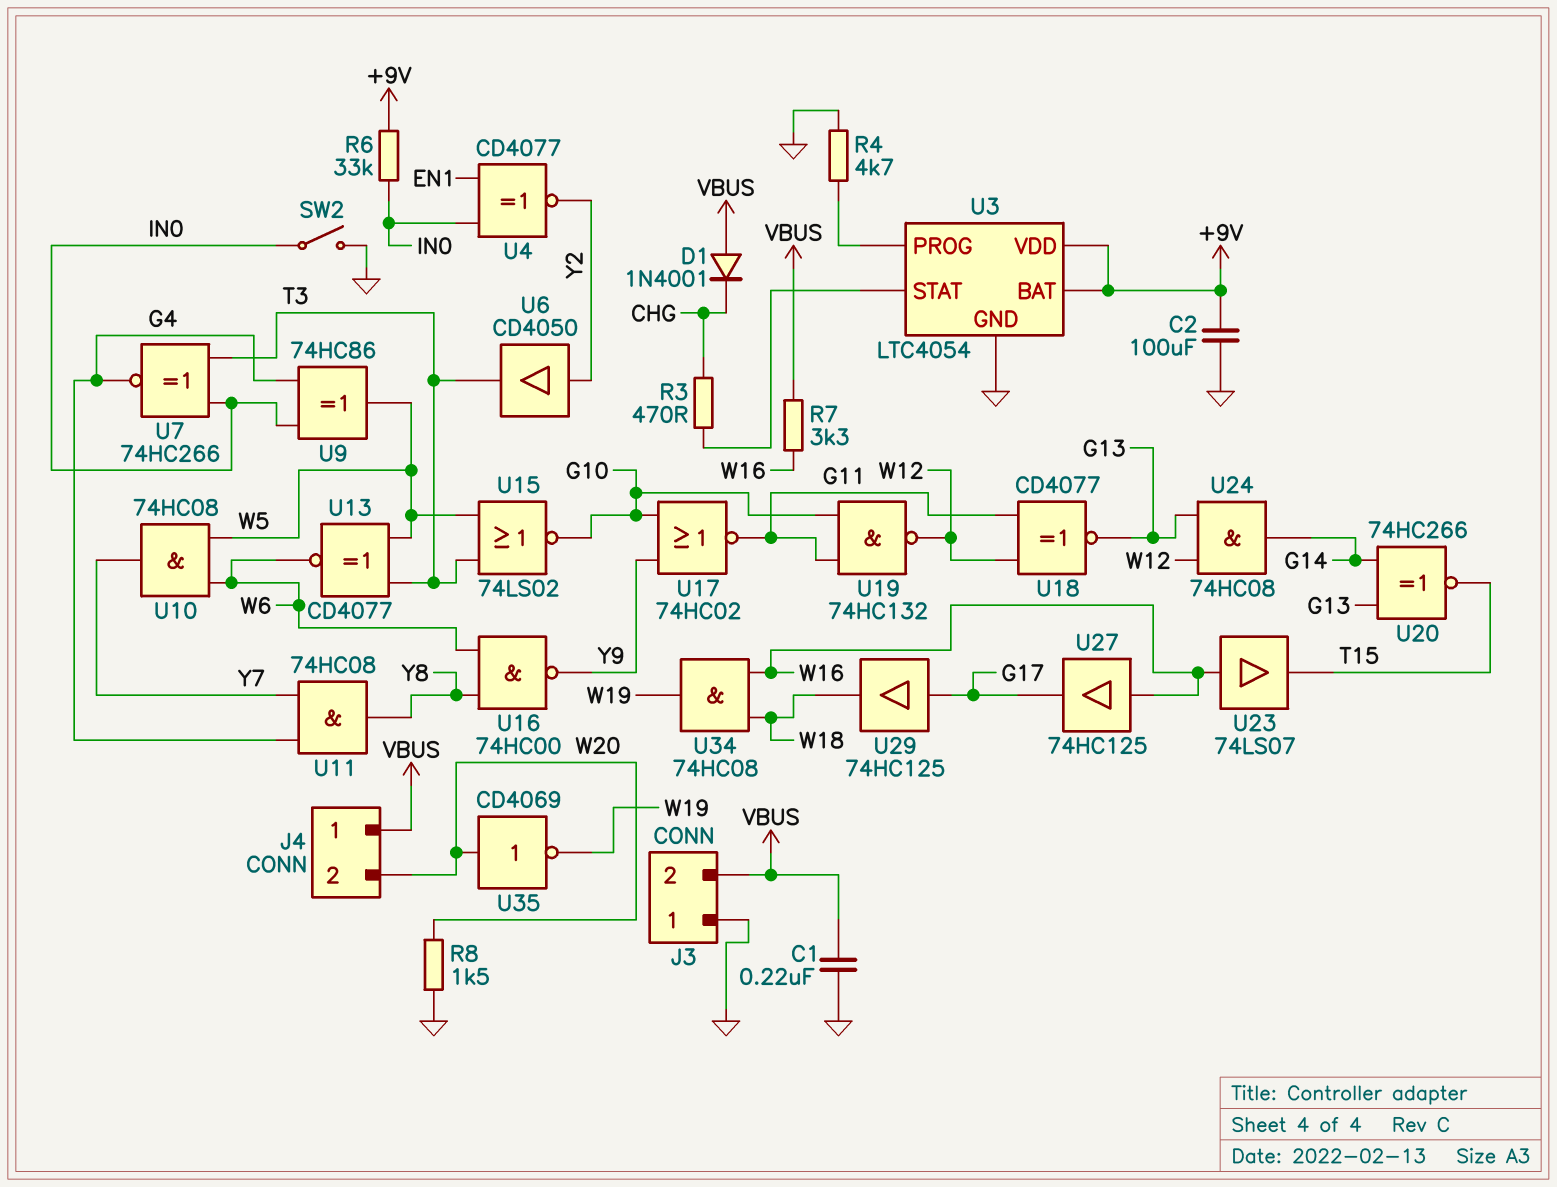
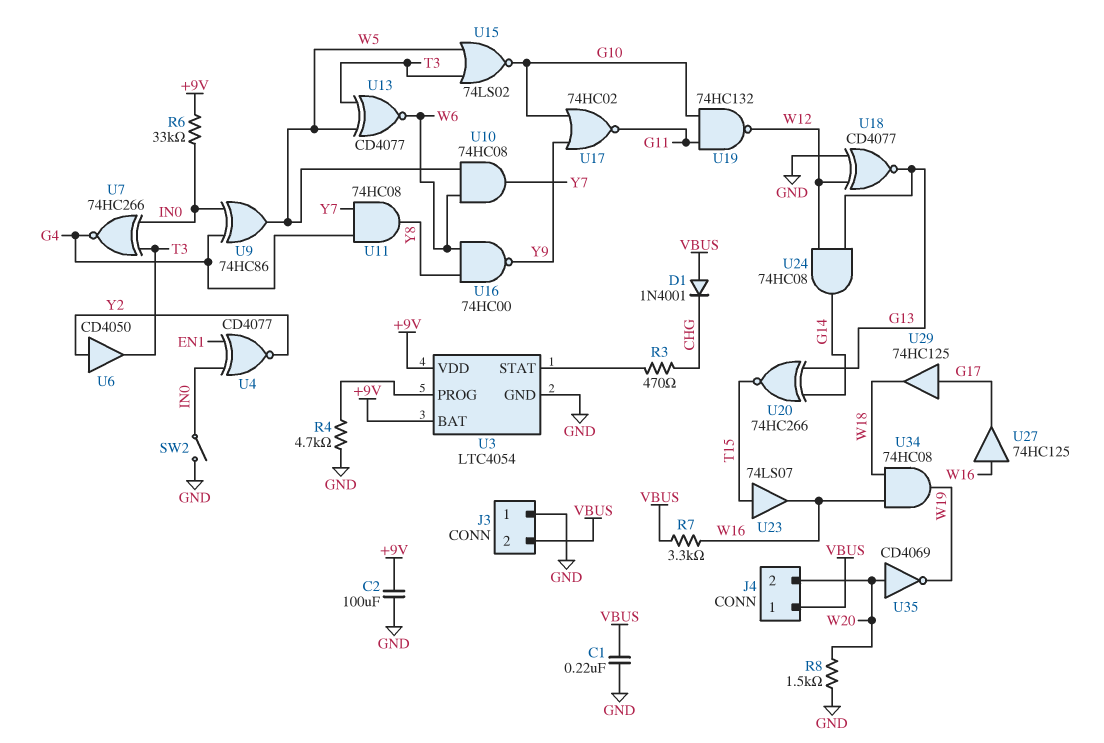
U18: XNOR CD4077 (in G11, in W12, out G13) -> XNOR CD4077 (in GND, in W12, out G13)
U23: buffer 74LS07 (in W16, out T15) -> buffer 74LS07 (in T15, out W16)

